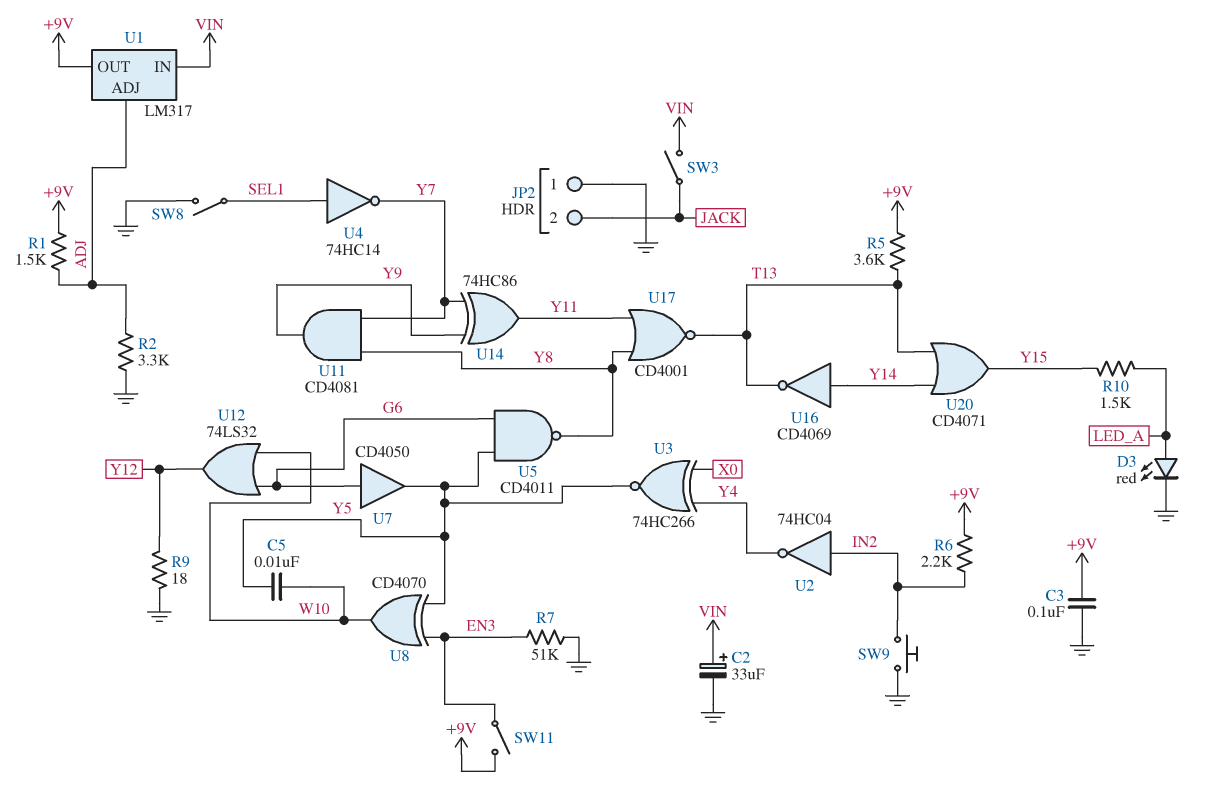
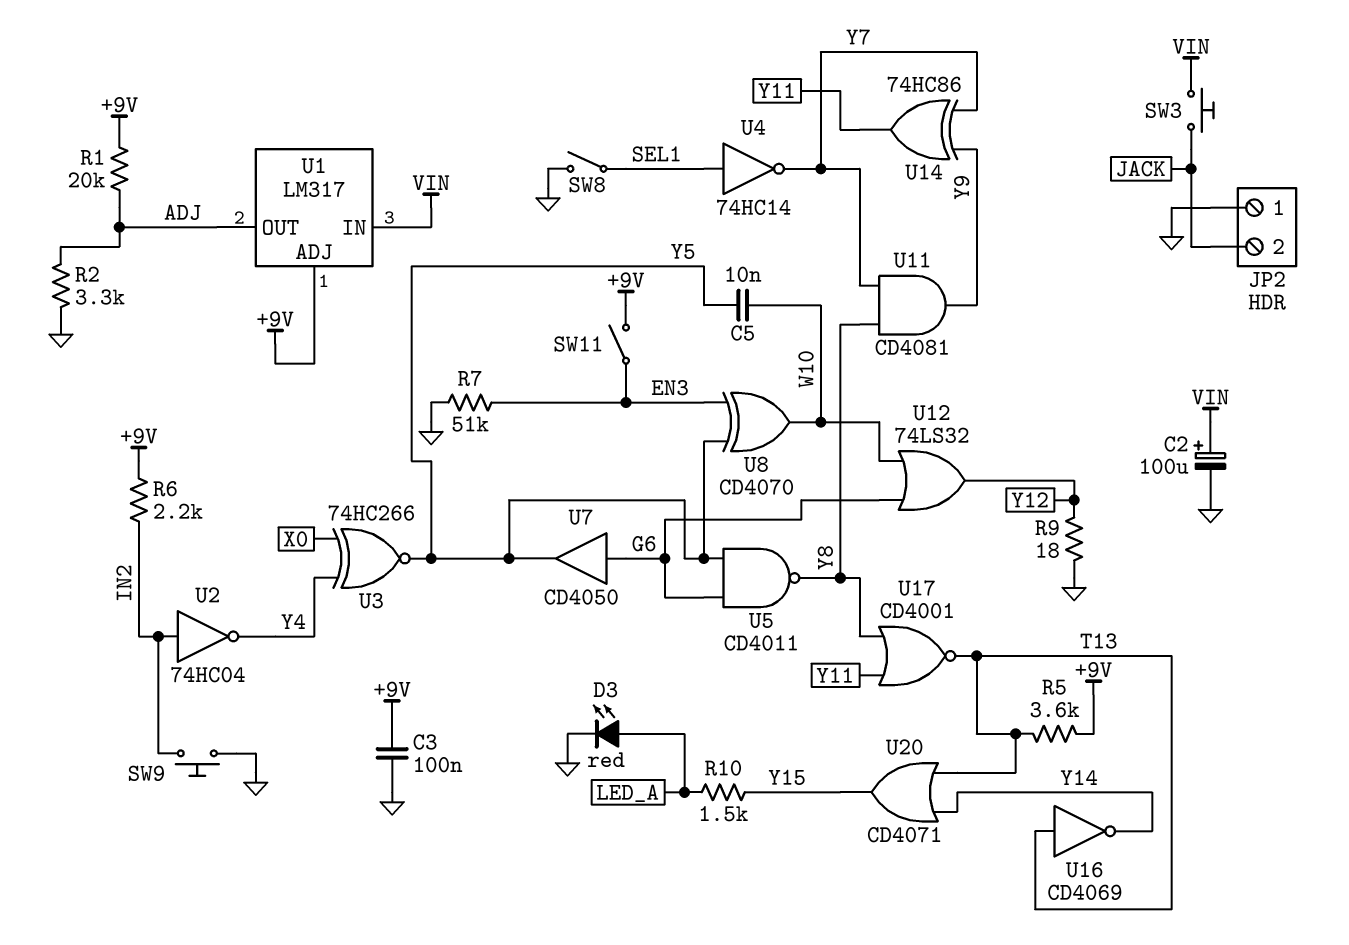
C2: 33uF (plus VIN, minus GND) -> 100uF (plus VIN, minus GND)
R1: 1.5k (+9V, ADJ) -> 20k (+9V, ADJ)
SW3: switch (JACK, VIN) -> button (JACK, VIN)
U1 pin ADJ: ADJ -> +9V
U1 pin OUT: +9V -> ADJ
U16: NOT CD4069 (in Y14, out T13) -> NOT CD4069 (in T13, out Y14)

